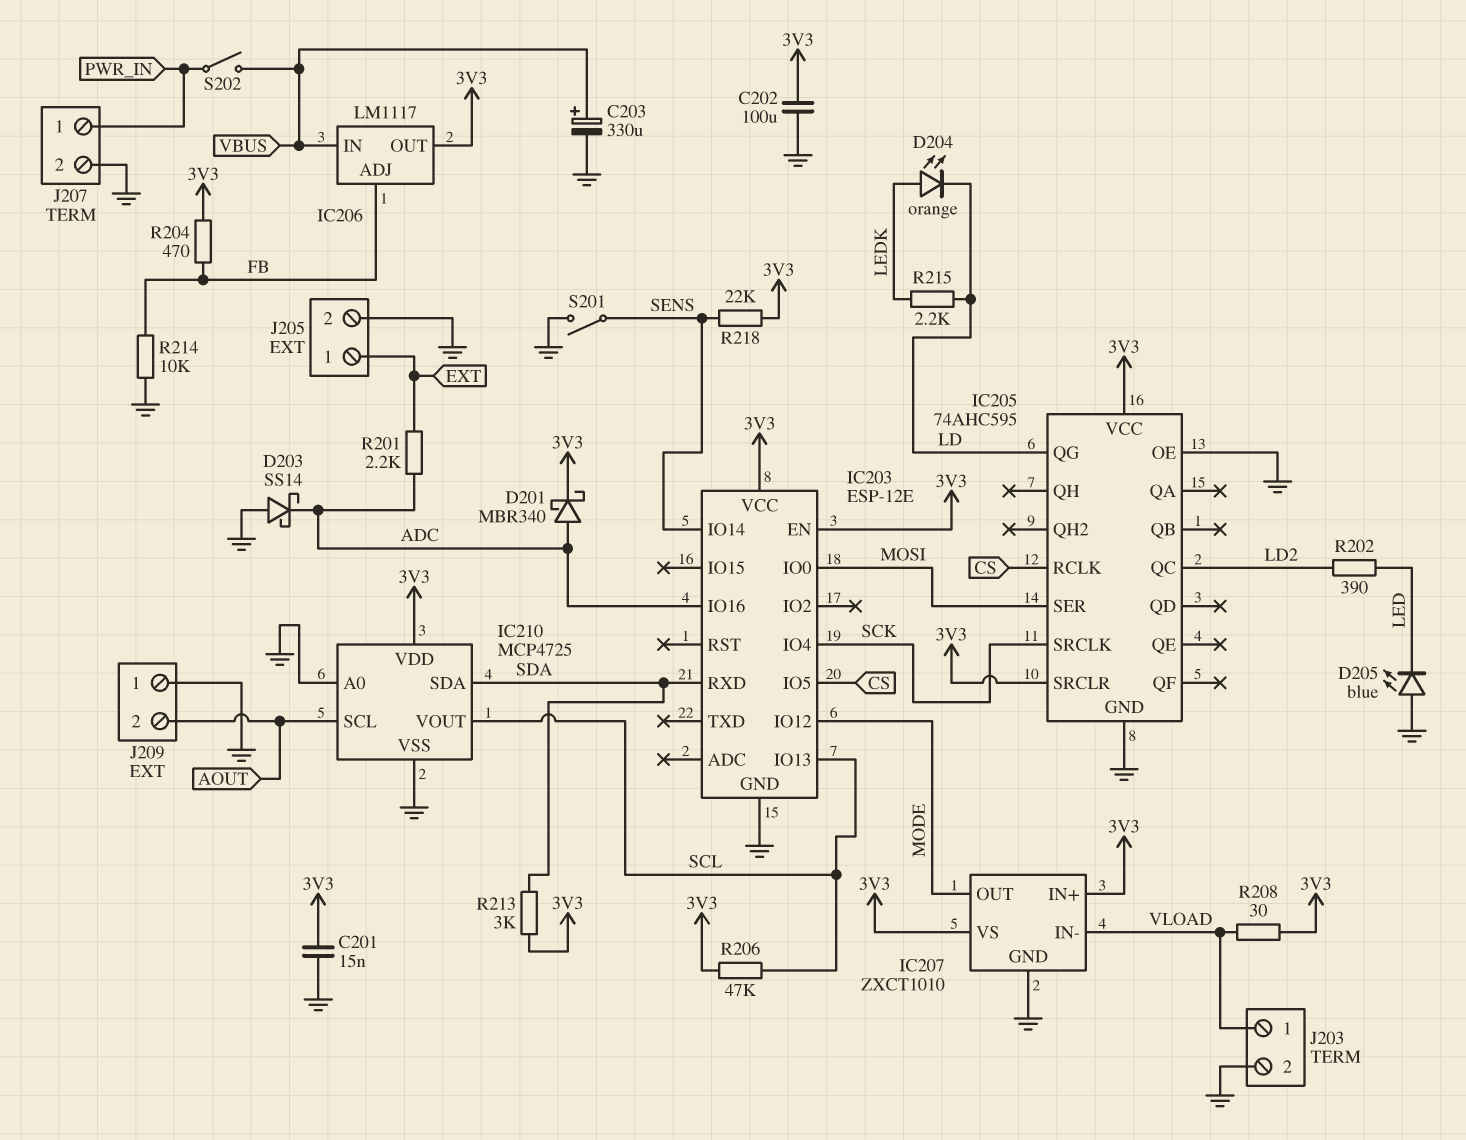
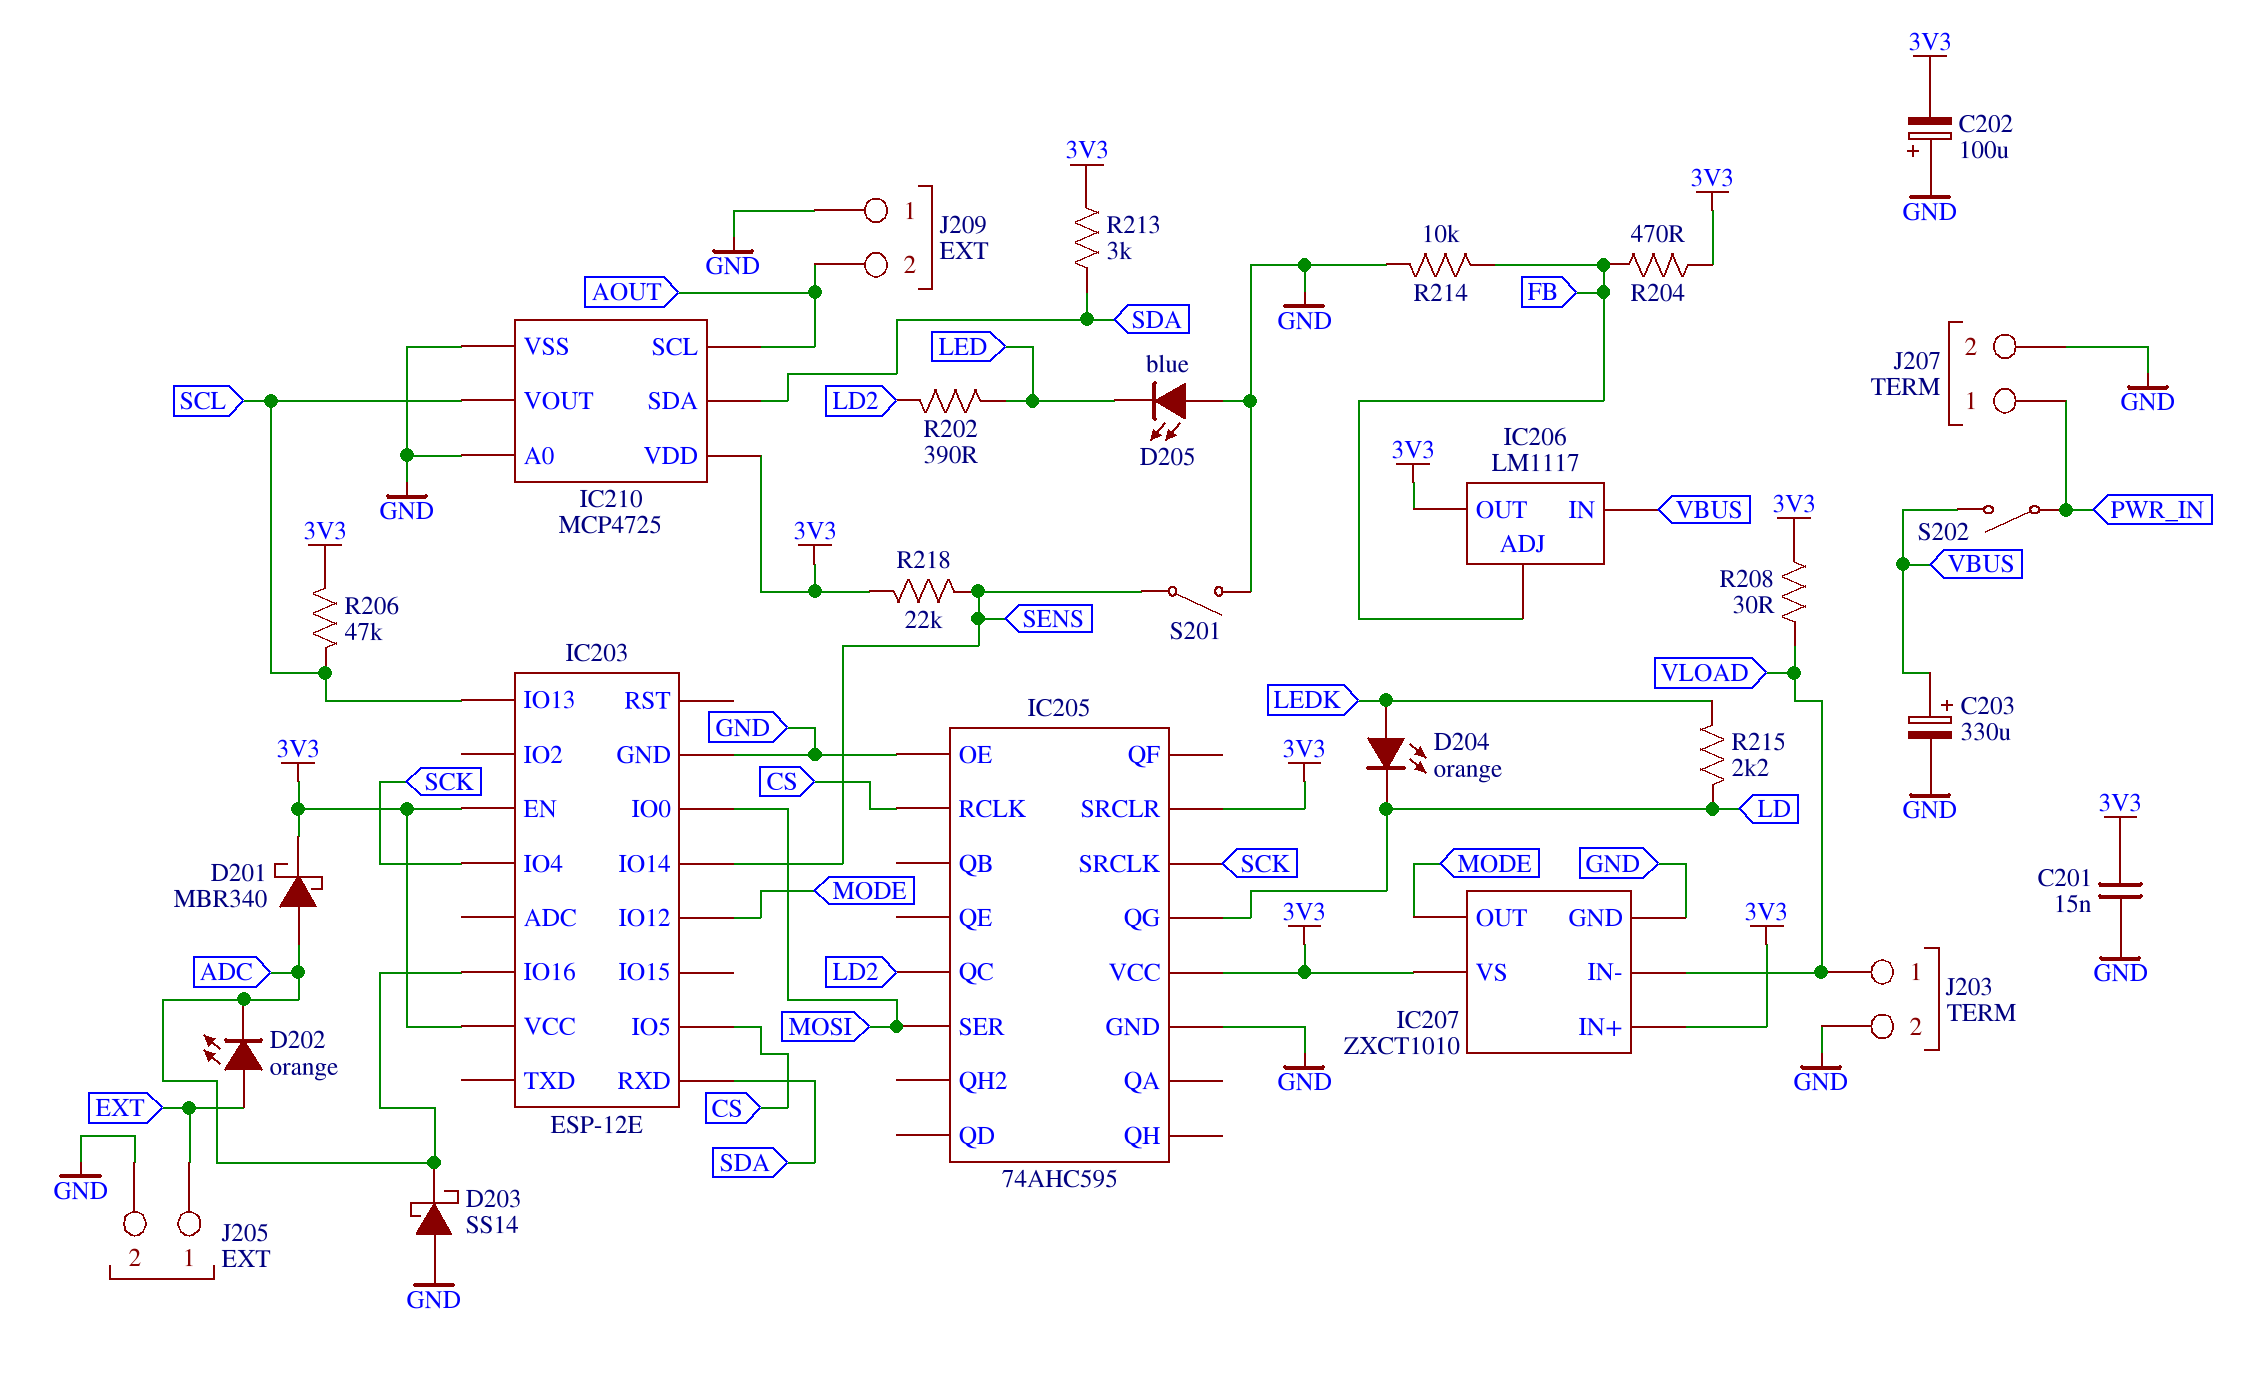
C202: 100uF (3V3, GND) -> 100uF (plus GND, minus 3V3)
D202: none -> LED orange (A EXT, K ADC)
R201: 2.2k (ADC, EXT) -> none

